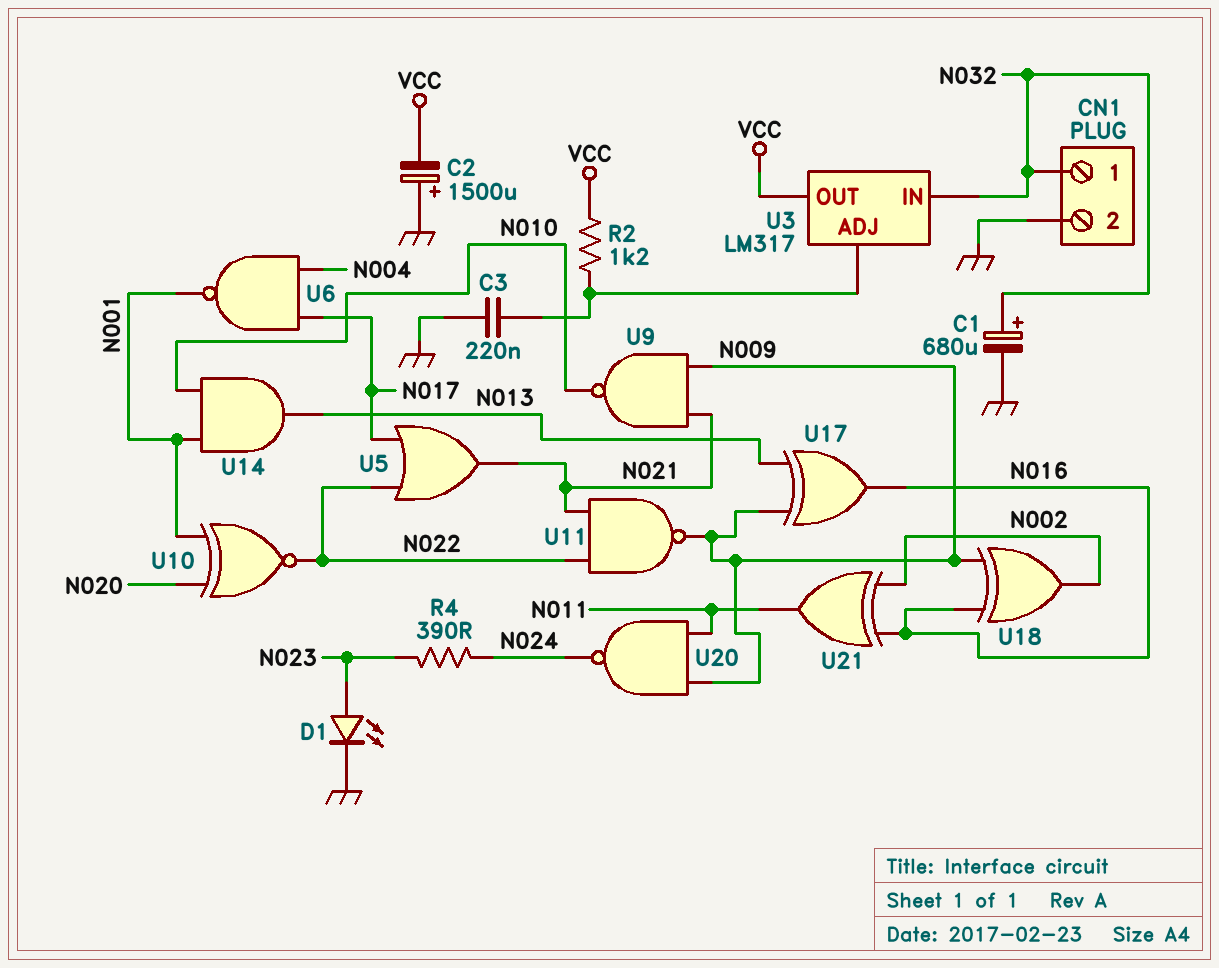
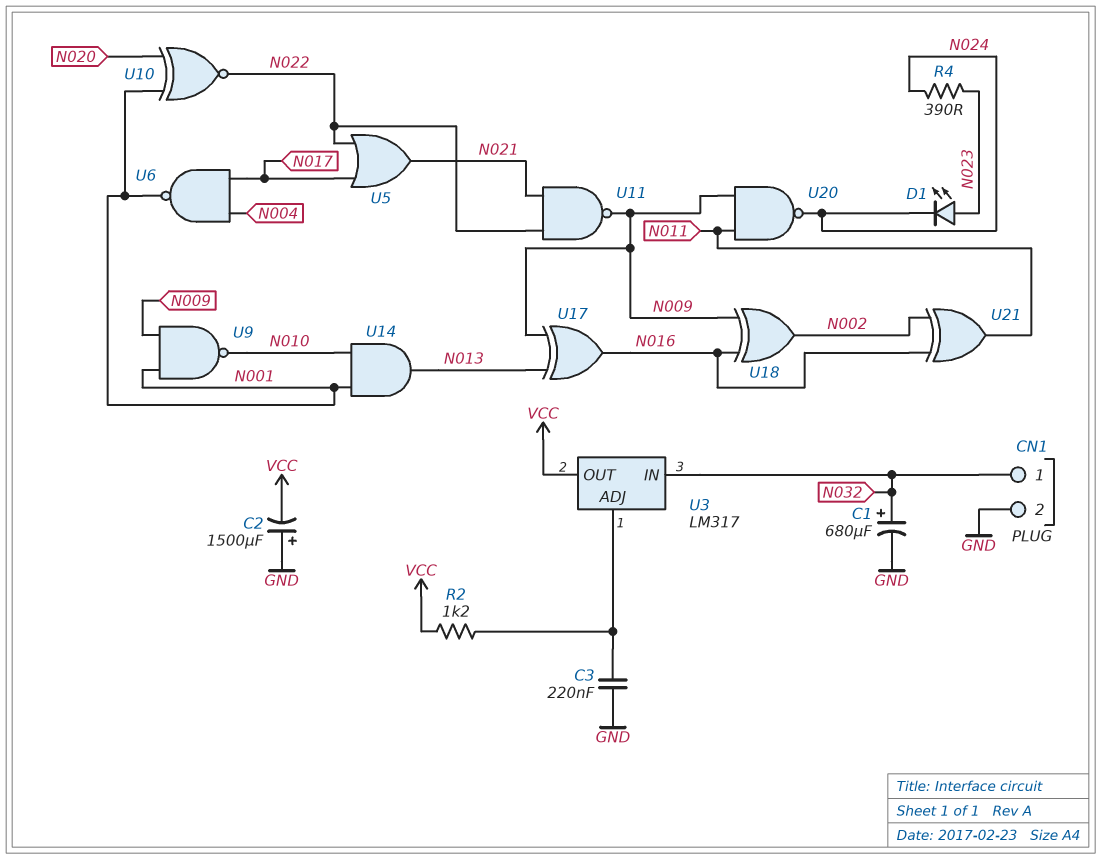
D1: LED (A N023, K GND) -> LED (A N023, K N024)
U9: NAND (in N009, in N021, out N010) -> NAND (in N001, in N009, out N010)

